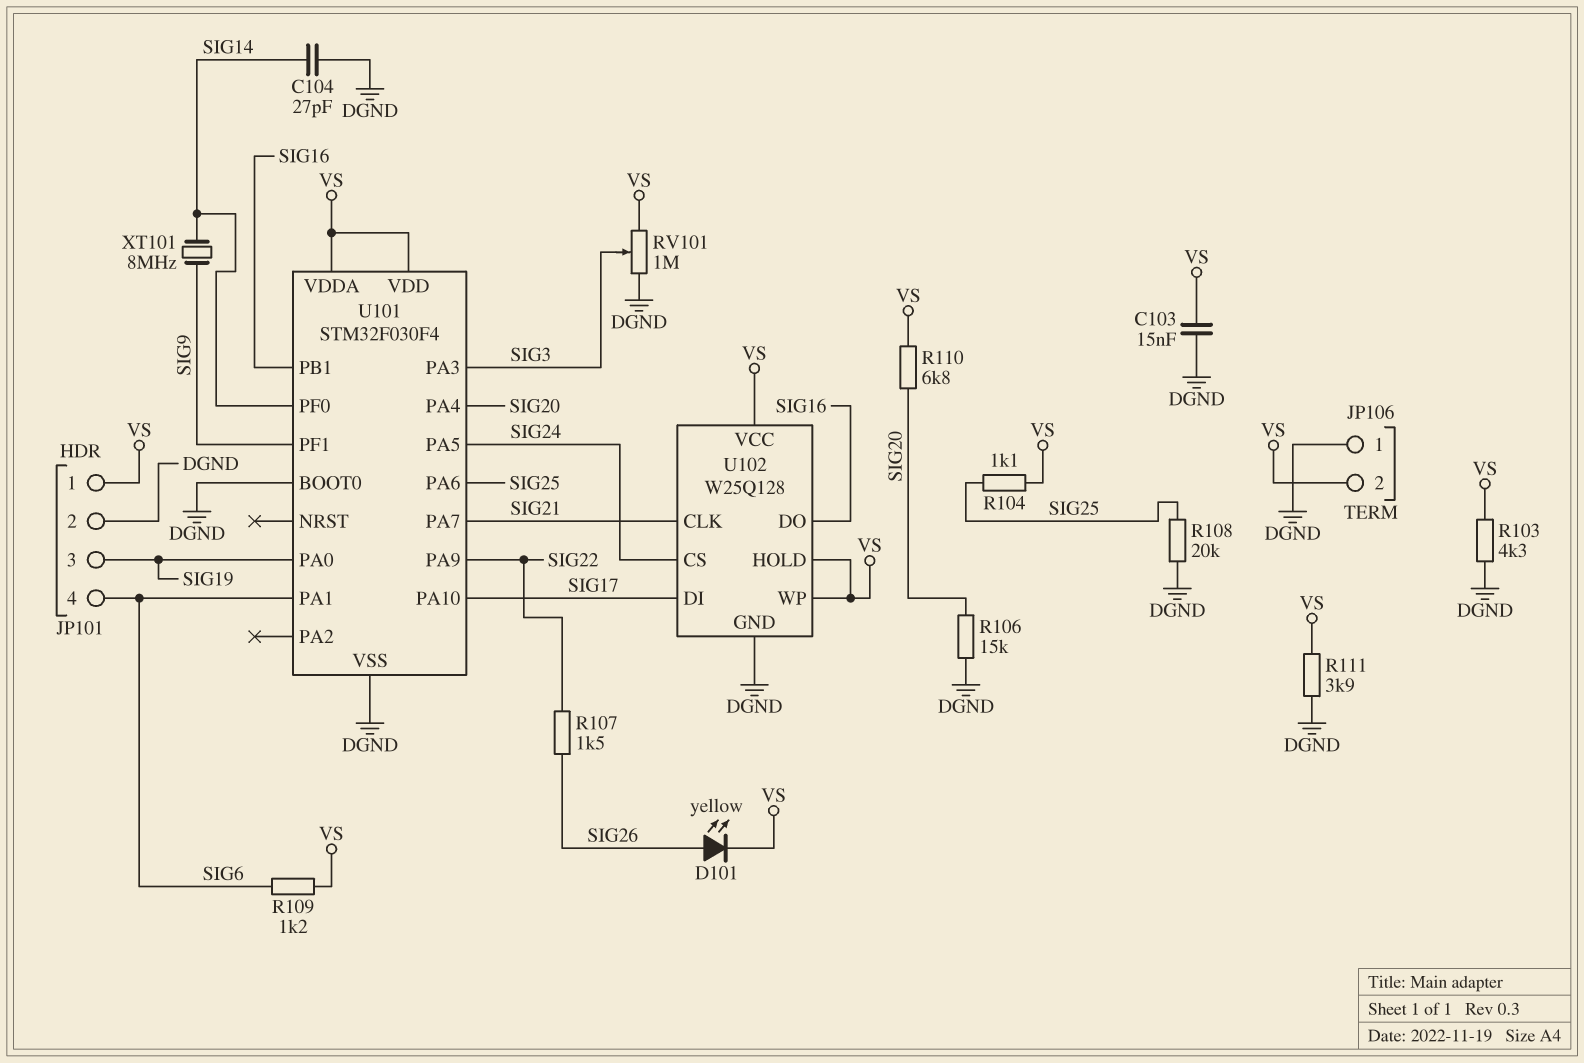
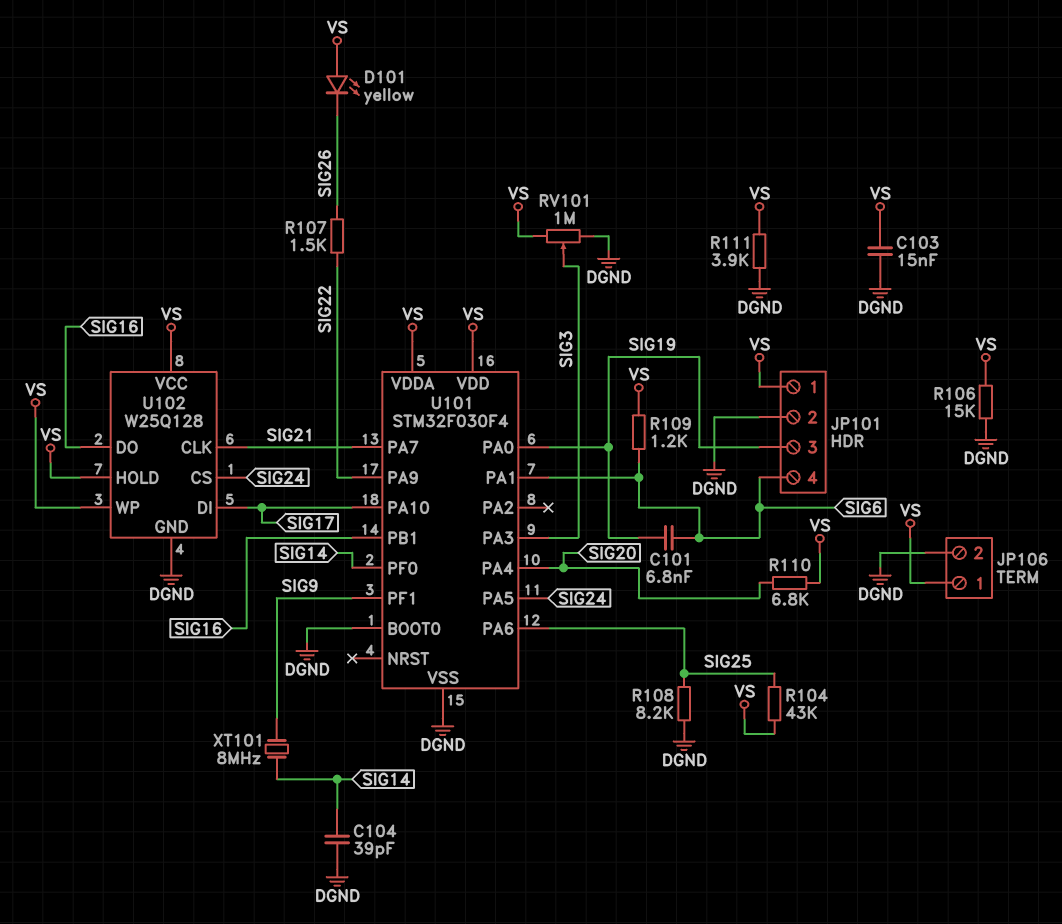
C101: none -> 6.8nF (SIG6, SIG19)
C104: 27pF (DGND, SIG14) -> 39pF (DGND, SIG14)
D101: LED yellow (A SIG26, K VS) -> LED yellow (A VS, K SIG26)
JP106 pin 1: DGND -> VS
JP106 pin 2: VS -> DGND
R103: 4.3k (DGND, VS) -> none
R104: 1.1k (SIG25, VS) -> 43k (SIG25, VS)
R106: 15k (DGND, SIG20) -> 15k (DGND, VS)
R108: 20k (DGND, SIG25) -> 8.2k (DGND, SIG25)

